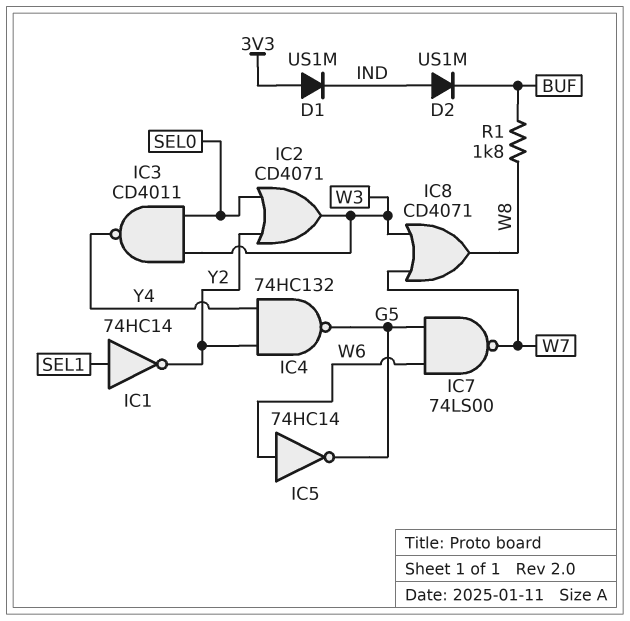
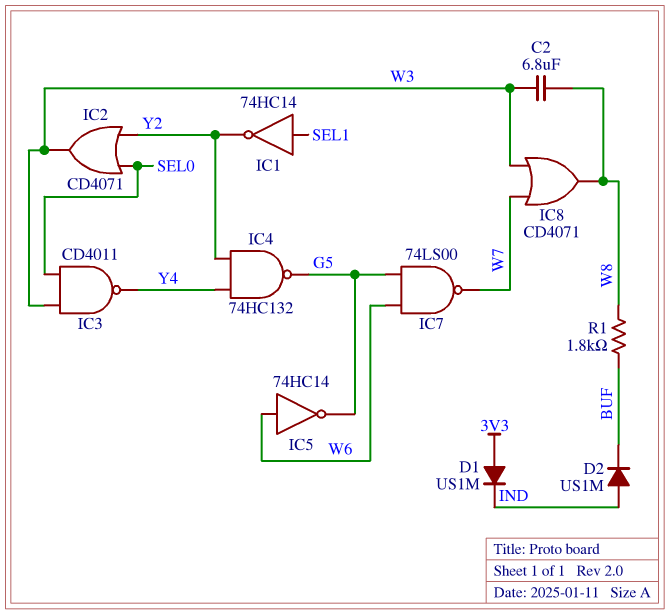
C2: none -> 6.8uF (W3, W8)

